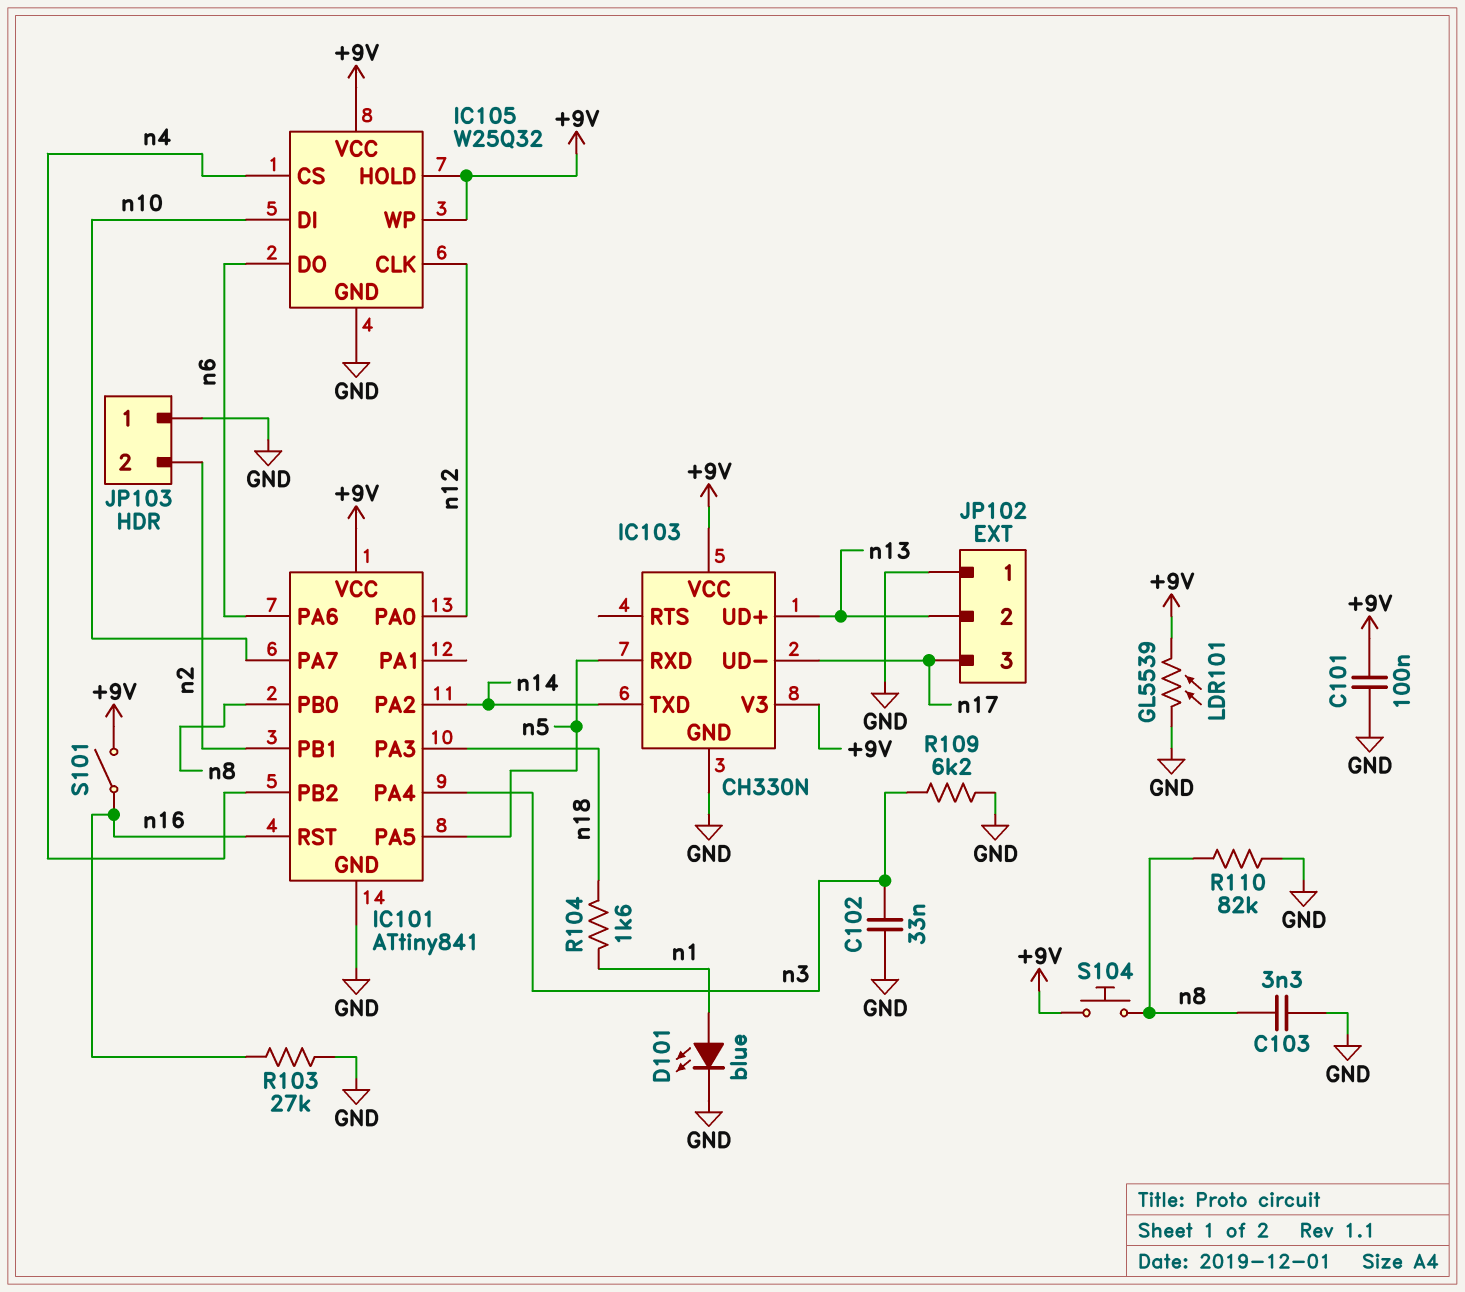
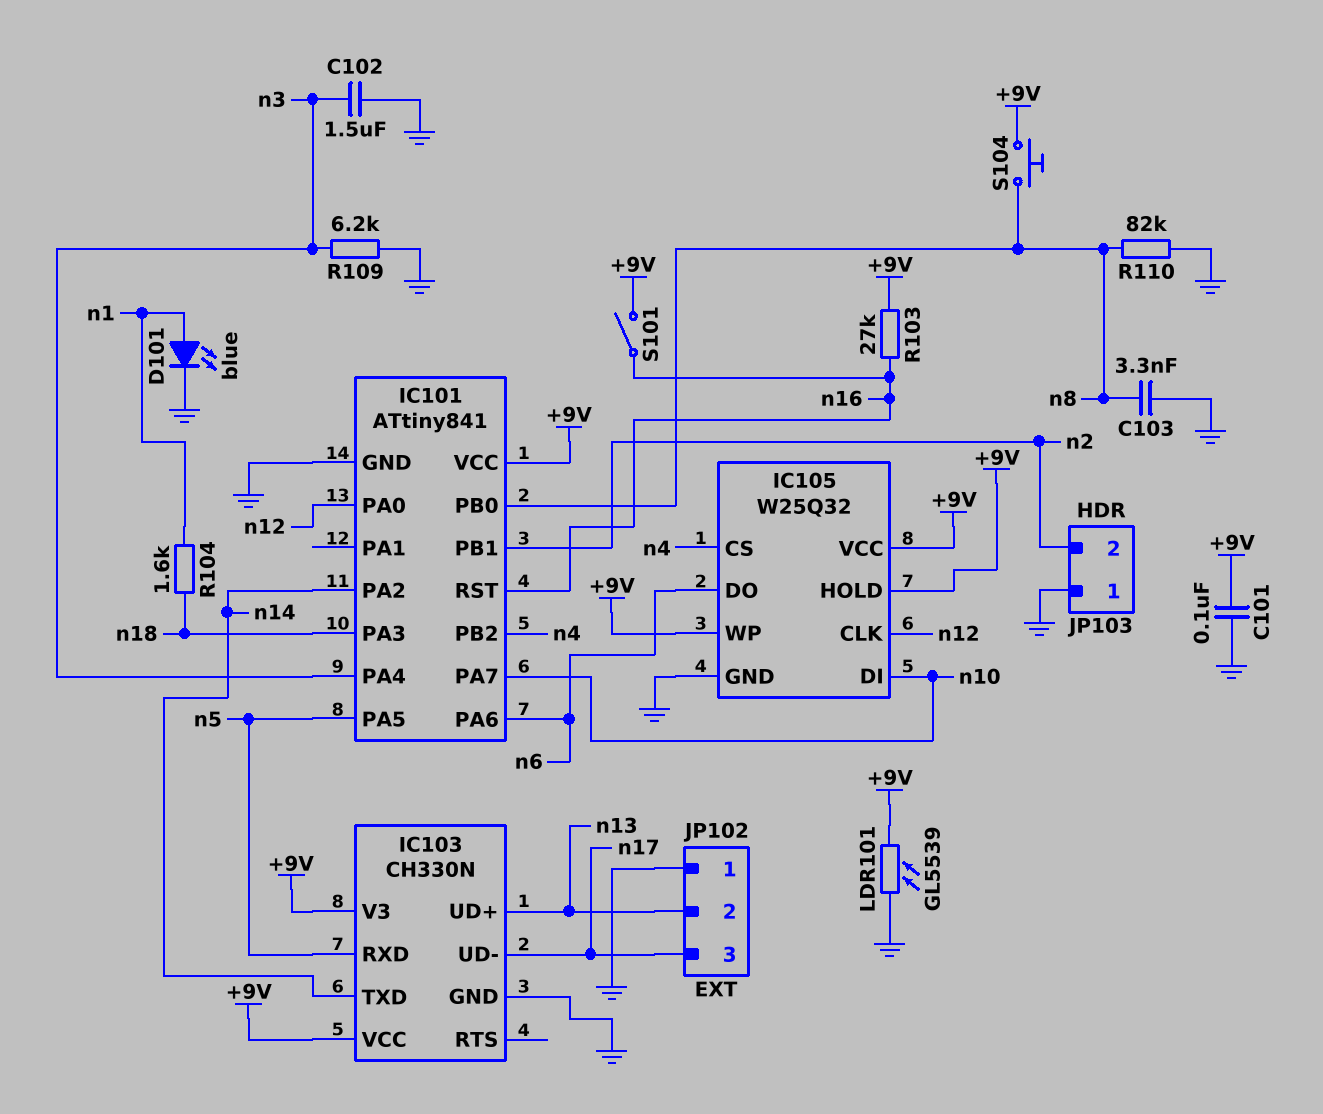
C102: 33nF (GND, n3) -> 1.5uF (GND, n3)
R103: 27k (GND, n16) -> 27k (+9V, n16)

